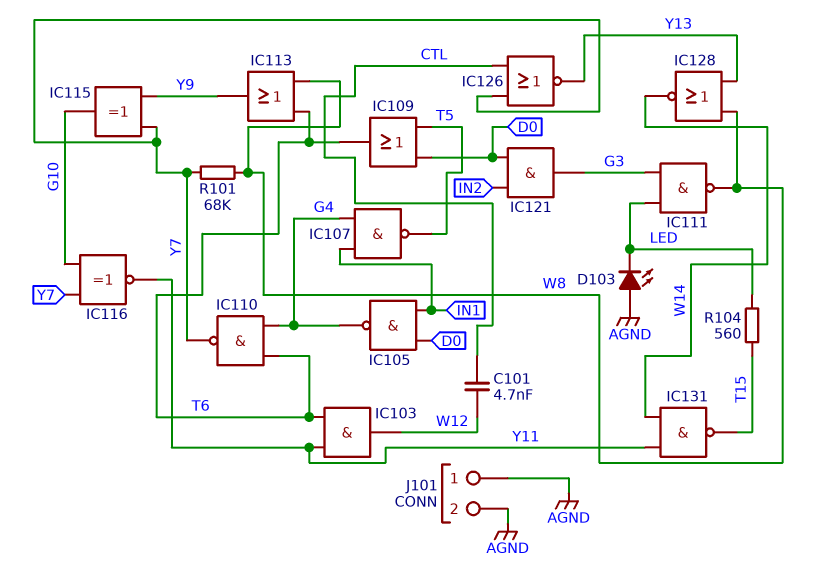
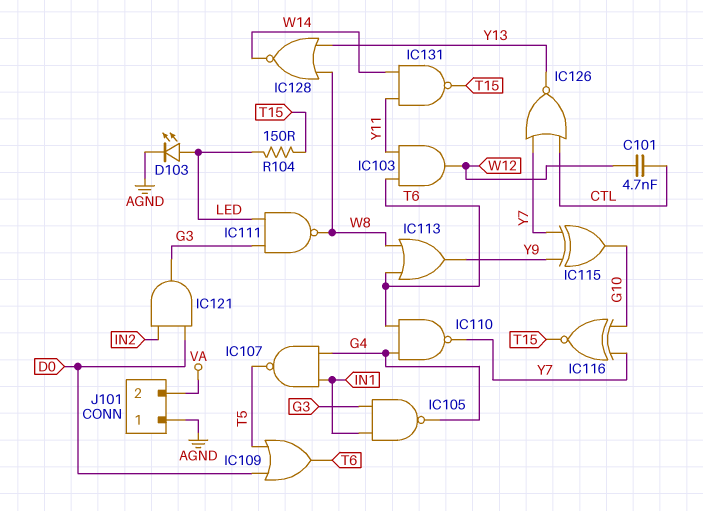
D103: LED (A AGND, K LED) -> LED (A LED, K AGND)
IC105: NAND (in D0, in IN1, out G4) -> NAND (in G3, in IN1, out G4)
IC116: XNOR (in G10, in Y7, out Y11) -> XNOR (in G10, in Y7, out T15)
J101 pin 2: AGND -> VA
R101: 68k (W8, Y7) -> none
R104: 560 (LED, T15) -> 150 (LED, T15)

